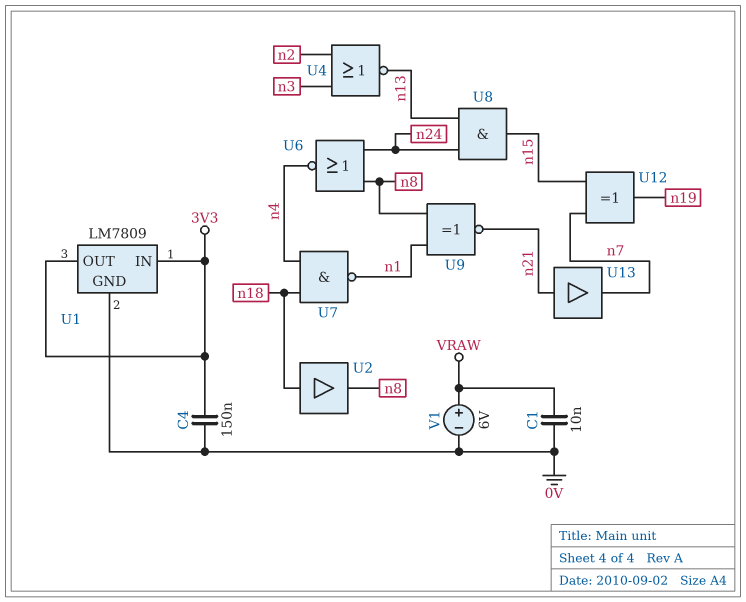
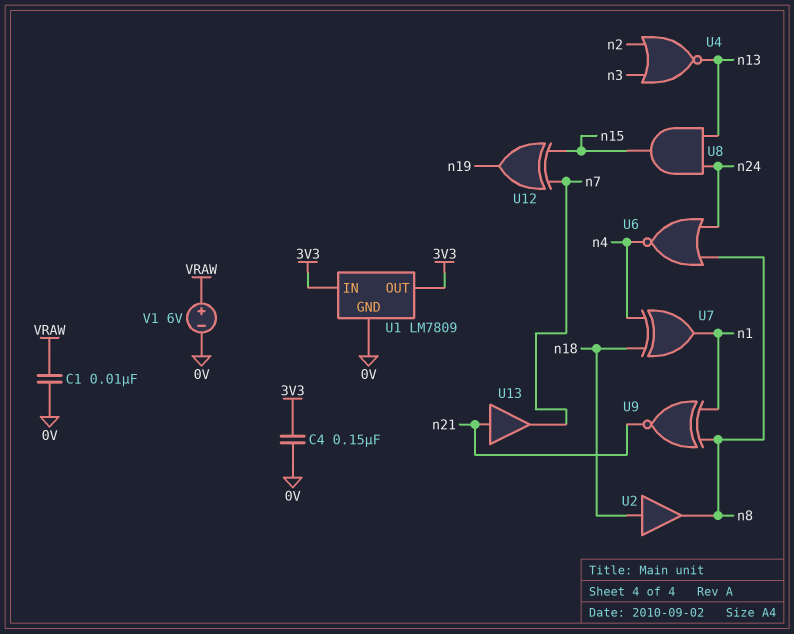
U7: NAND (in n4, in n18, out n1) -> XOR (in n4, in n18, out n1)

